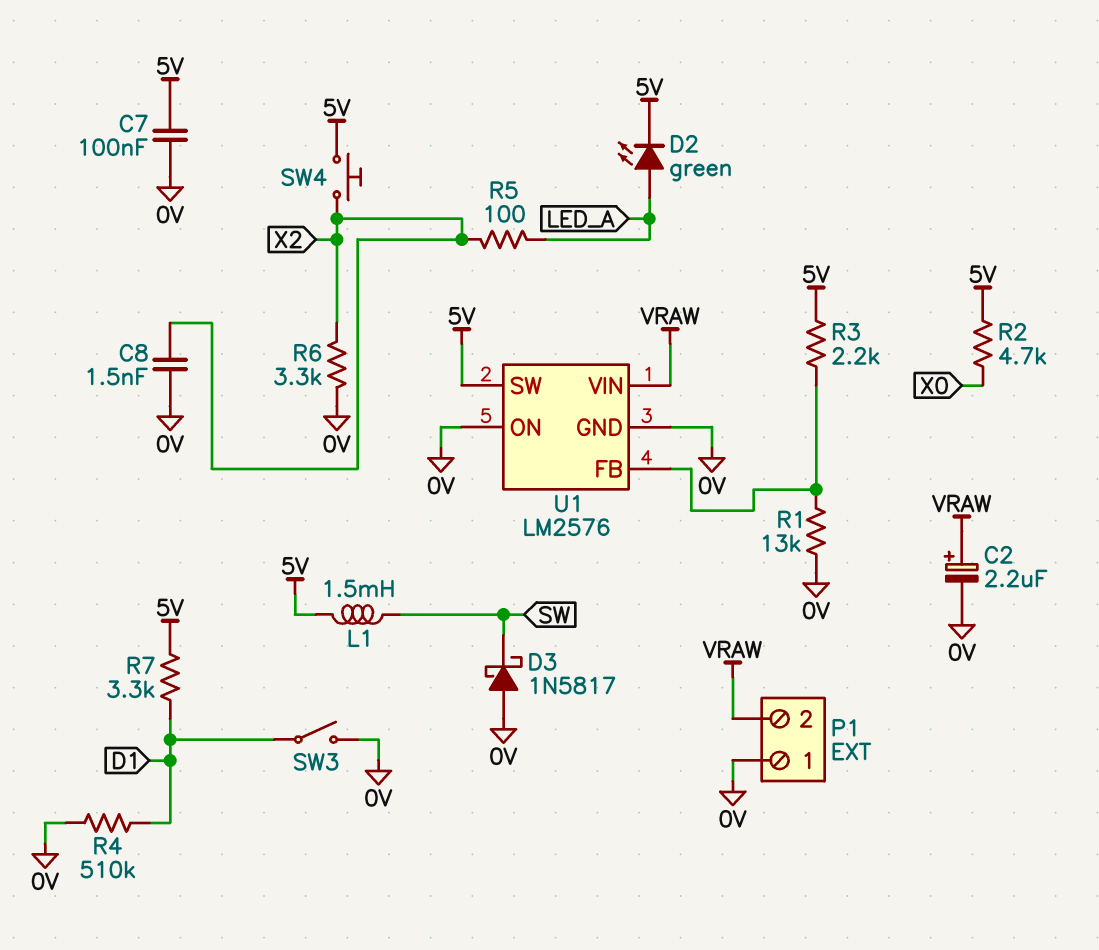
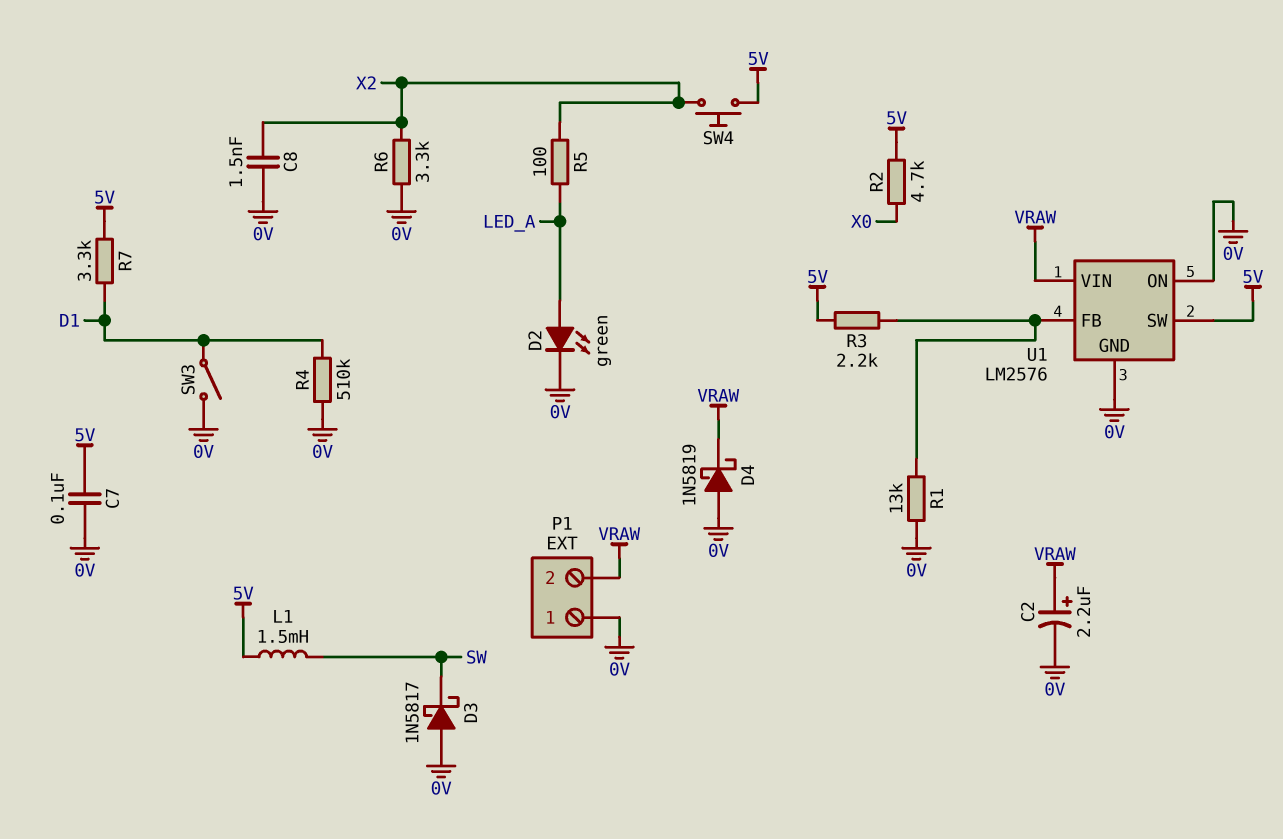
D2: LED green (A LED_A, K 5V) -> LED green (A LED_A, K 0V)
D4: none -> schottky 1N5819 (A 0V, K VRAW)

